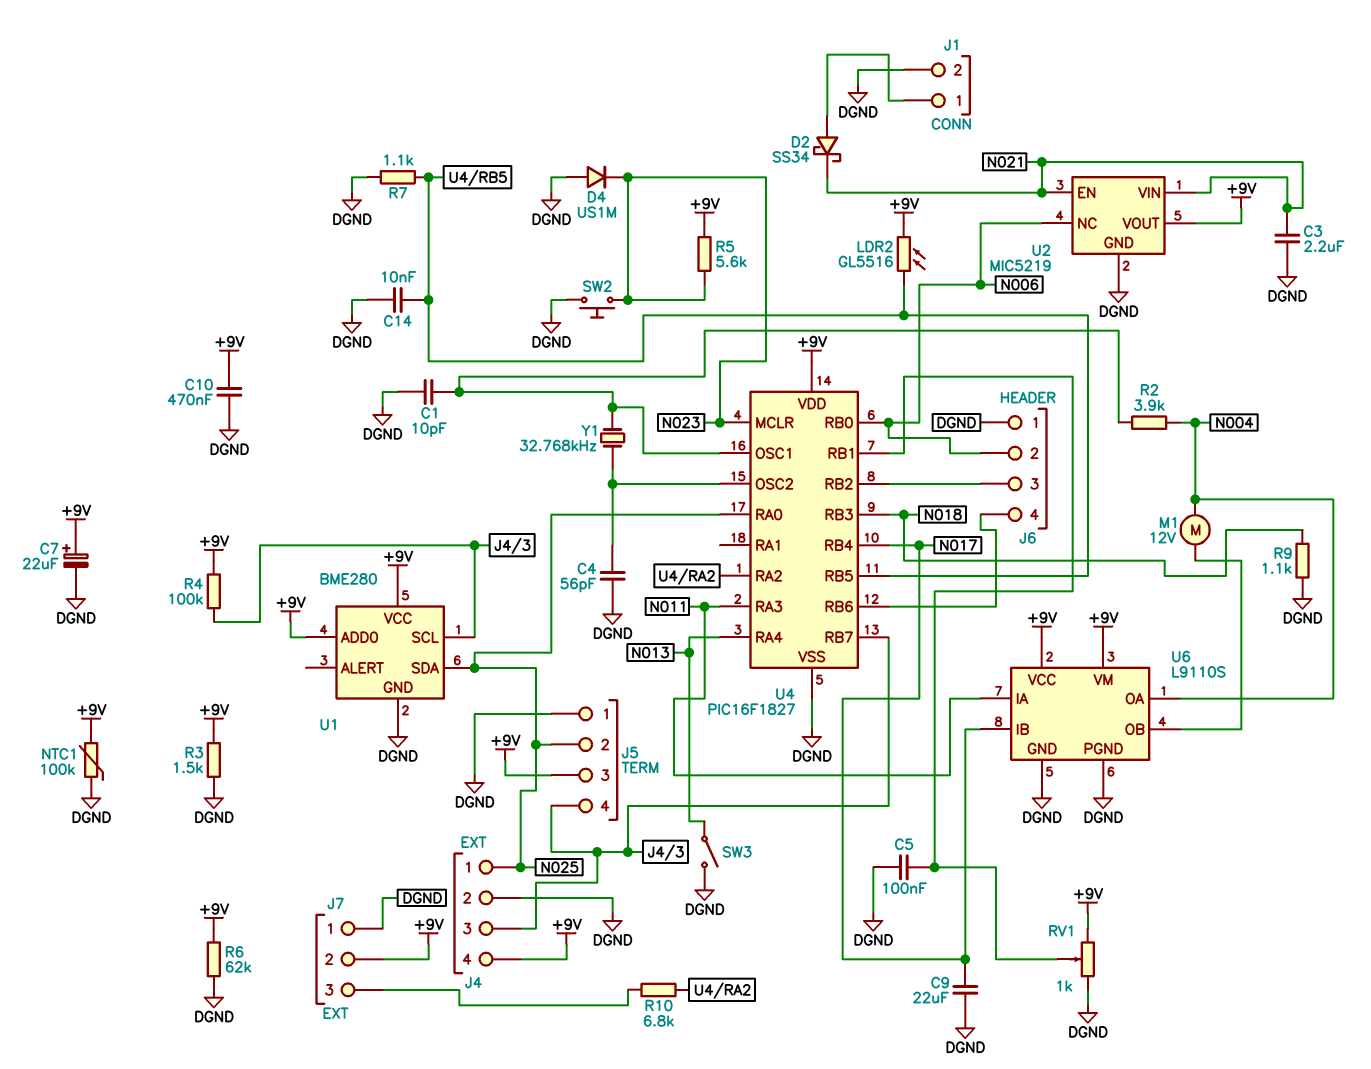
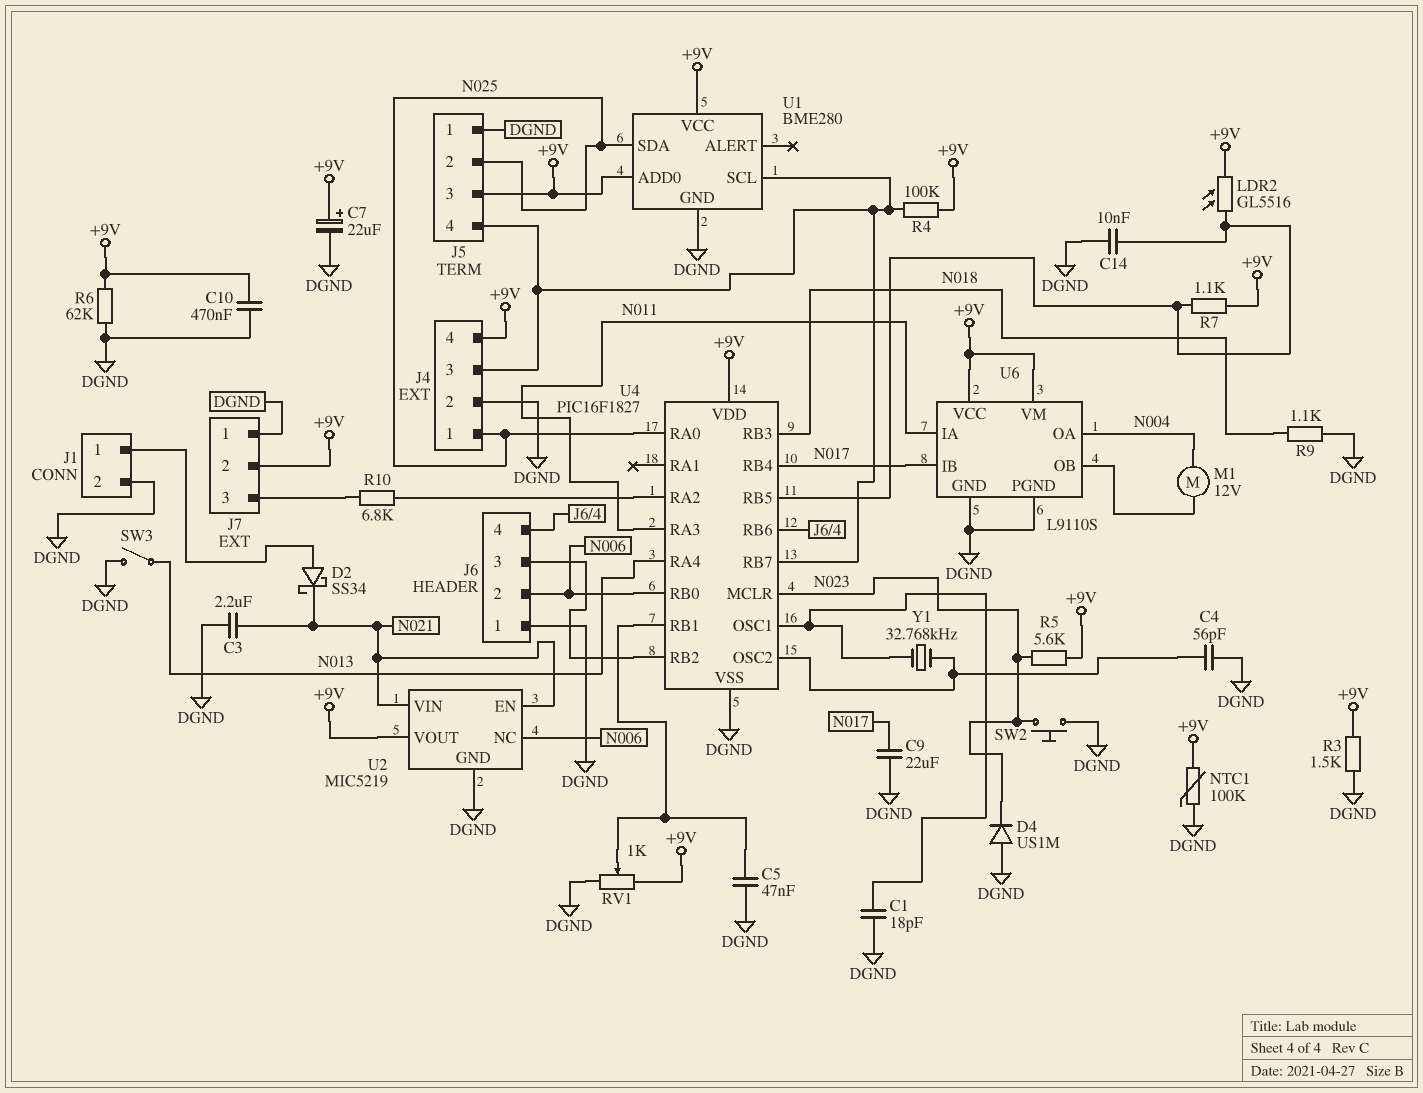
C1: 10pF (DGND, U4/OSC1) -> 18pF (DGND, U4/OSC1)
C5: 100nF (DGND, U4/RB1) -> 47nF (DGND, U4/RB1)
R2: 3.9k (N004, U4/OSC1) -> none
R7: 1.1k (DGND, U4/RB5) -> 1.1k (+9V, U4/RB5)

